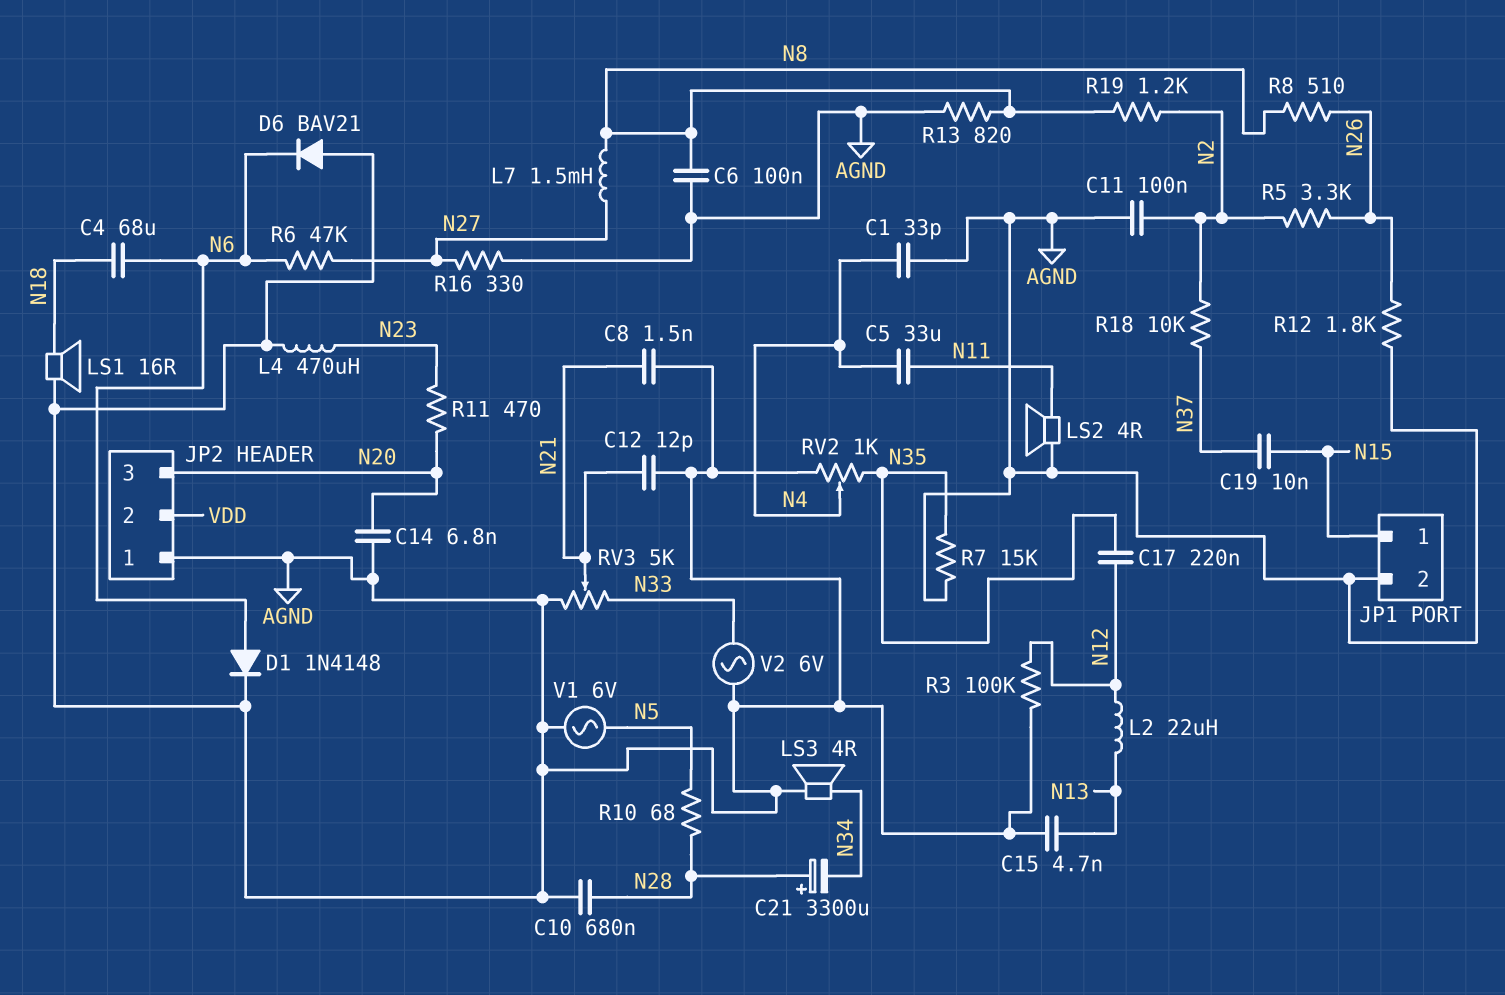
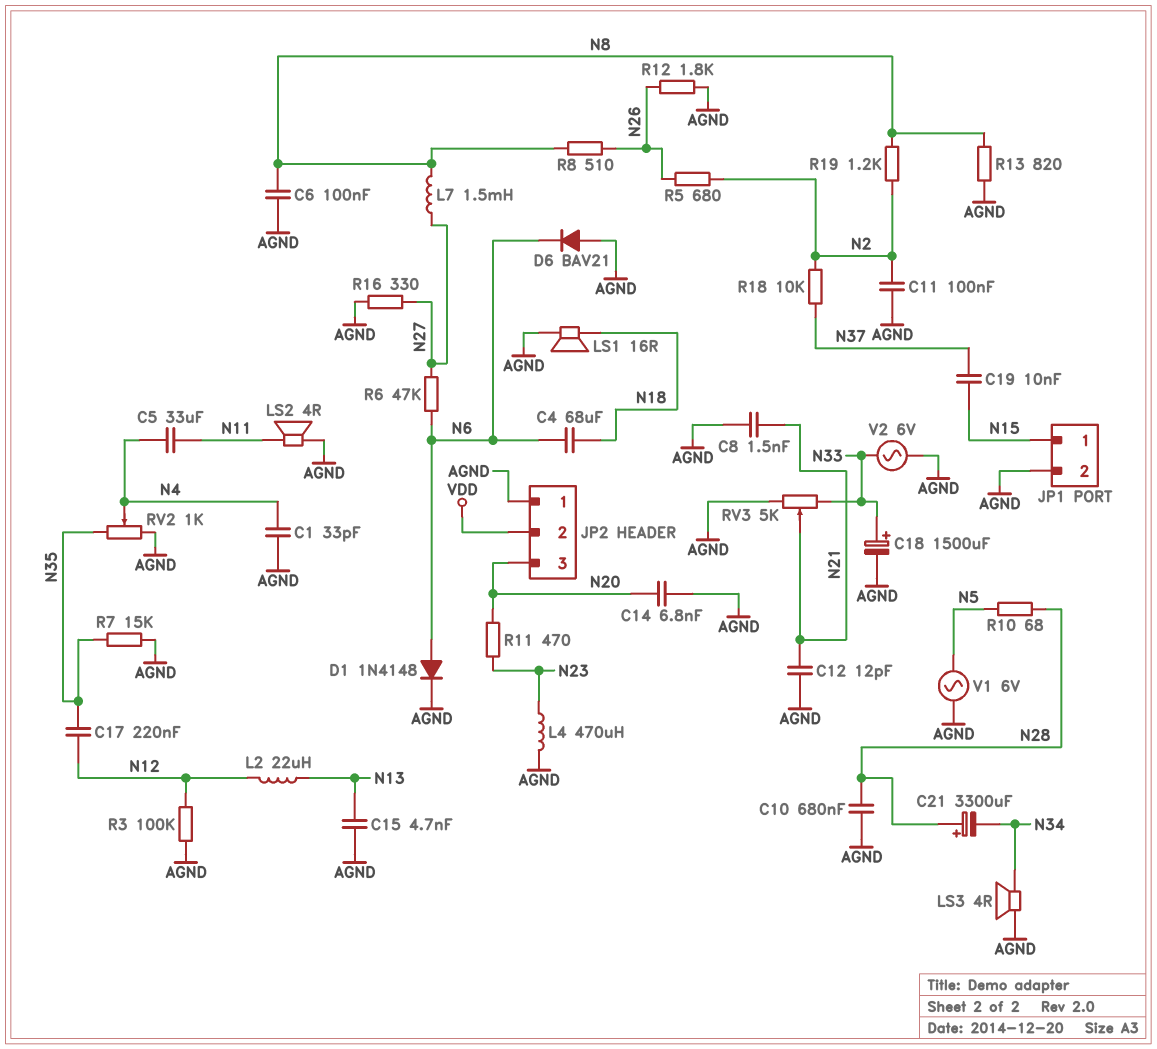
C18: none -> 1500uF (plus N33, minus AGND)
R5: 3.3k (N2, N26) -> 680 (N2, N26)

